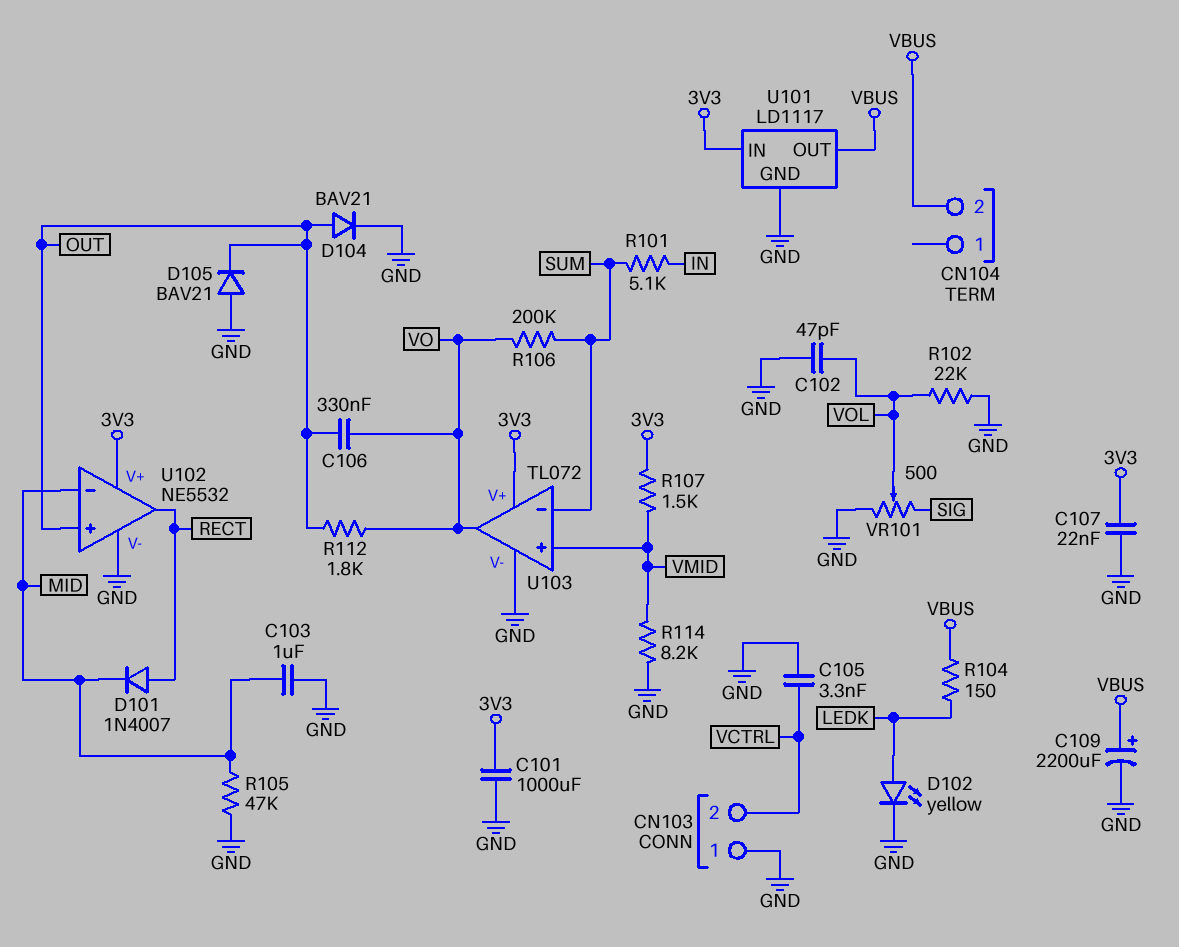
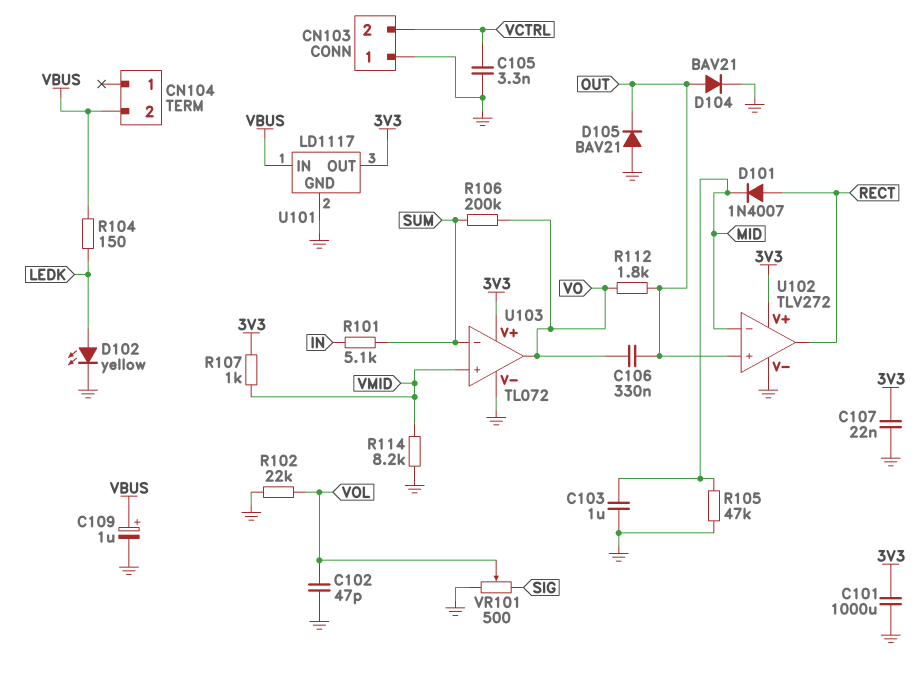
C109: 2200uF (plus VBUS, minus GND) -> 1uF (plus VBUS, minus GND)
R107: 1.5k (3V3, VMID) -> 1k (3V3, VMID)
U101 pin IN: 3V3 -> VBUS
U101 pin OUT: VBUS -> 3V3
U102: NE5532 -> TLV272

